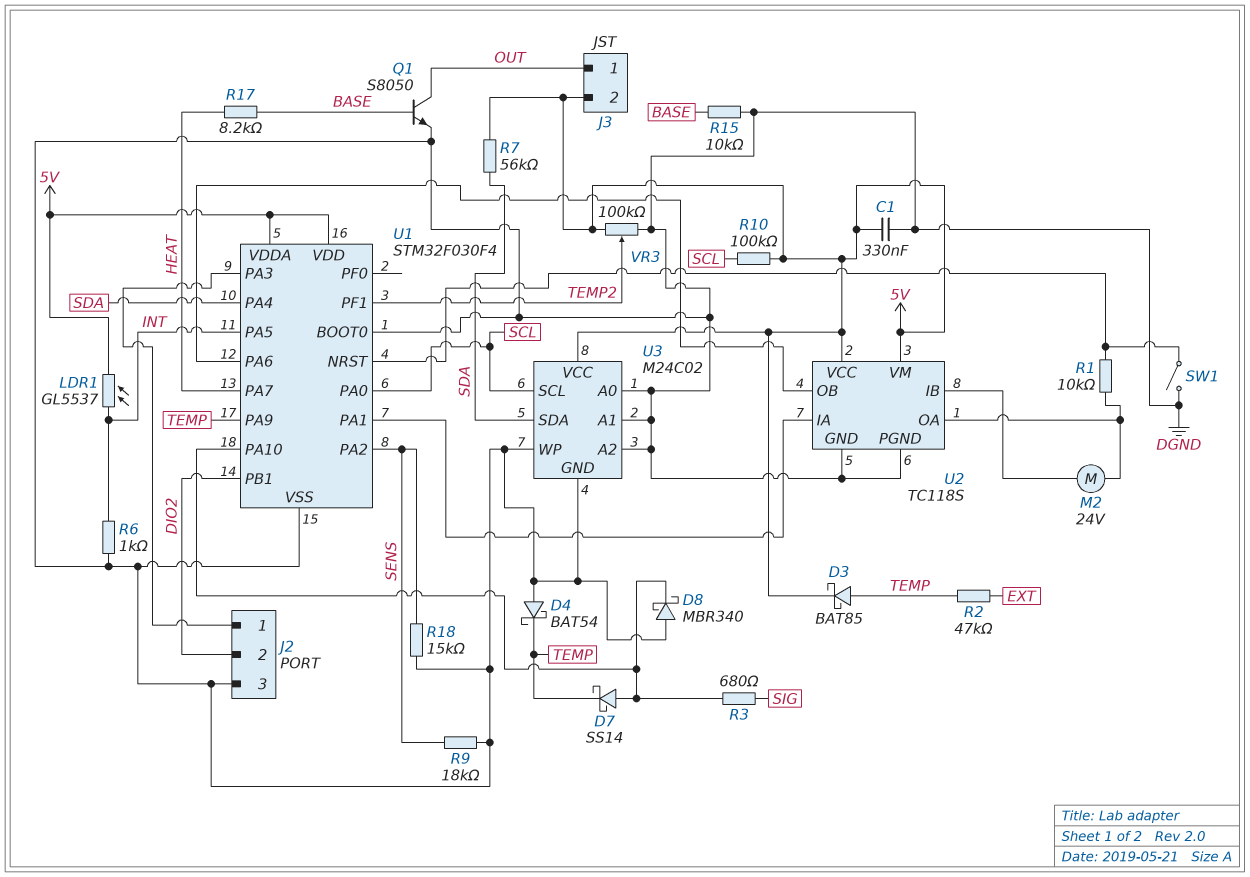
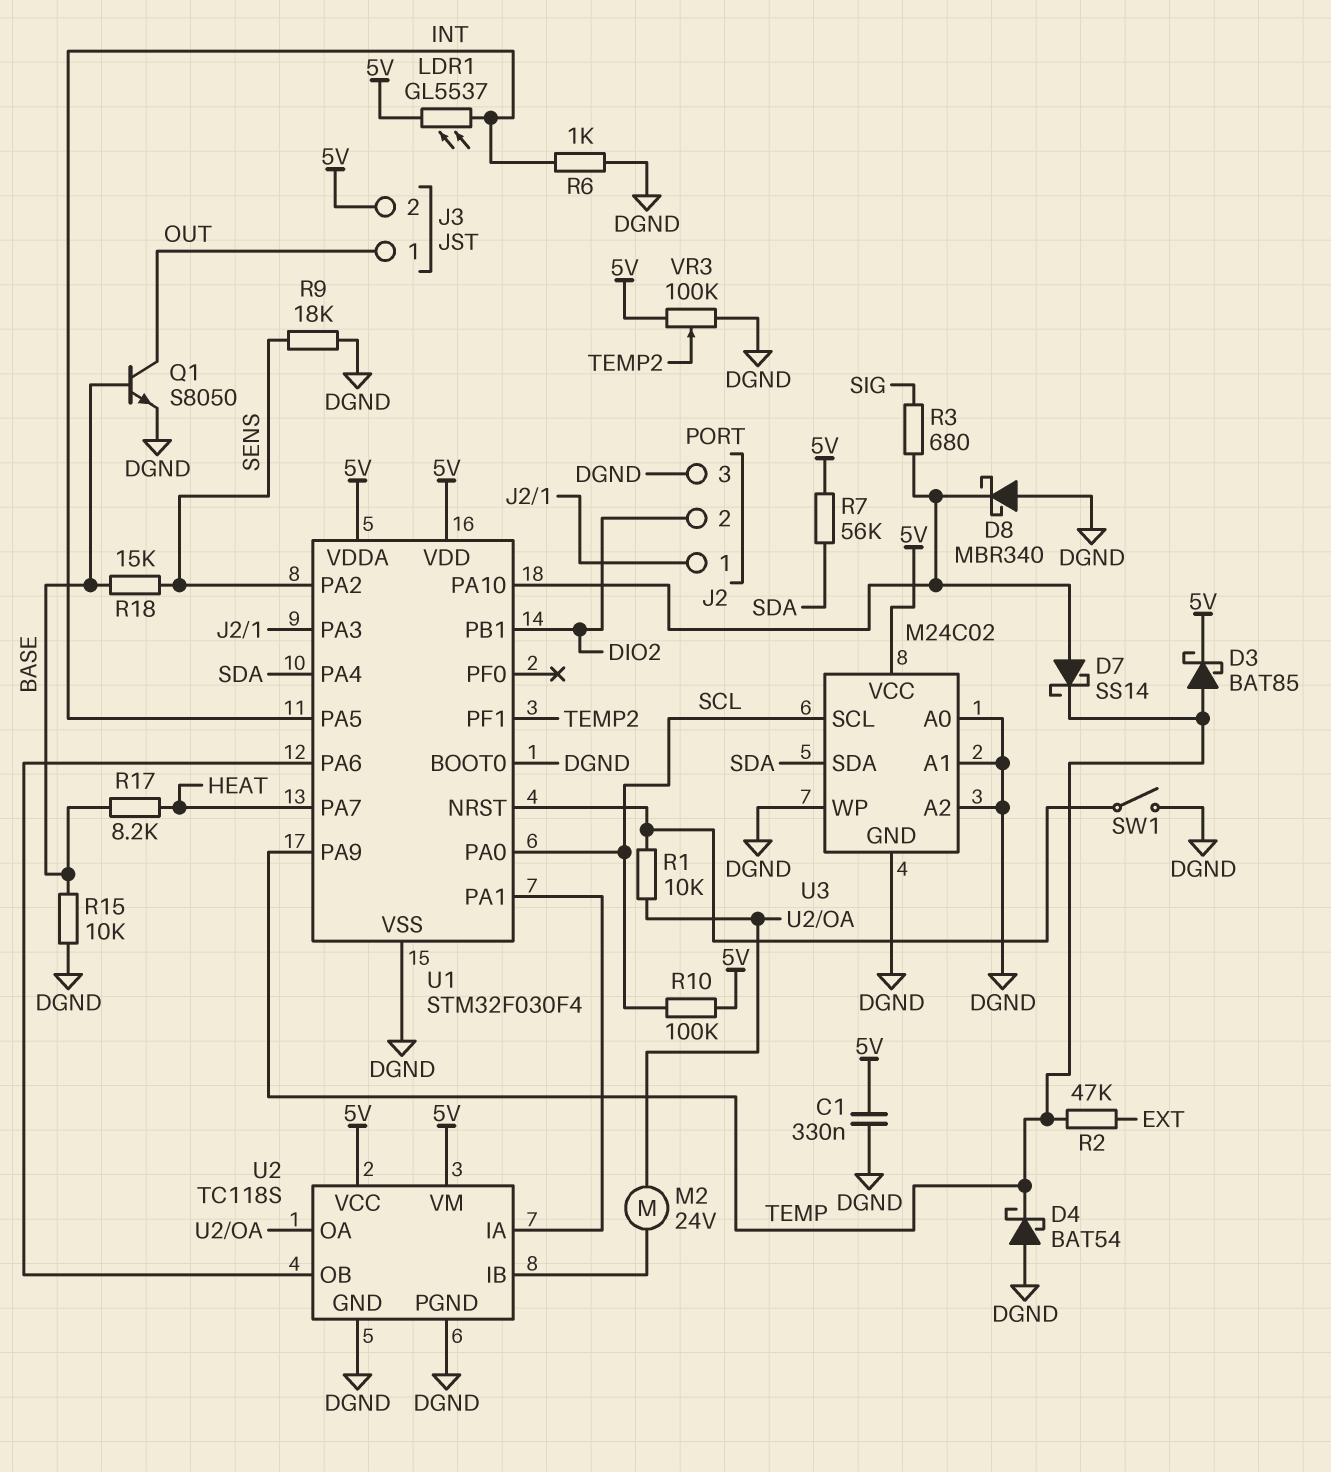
R18: 15k (DGND, SENS) -> 15k (BASE, SENS)

